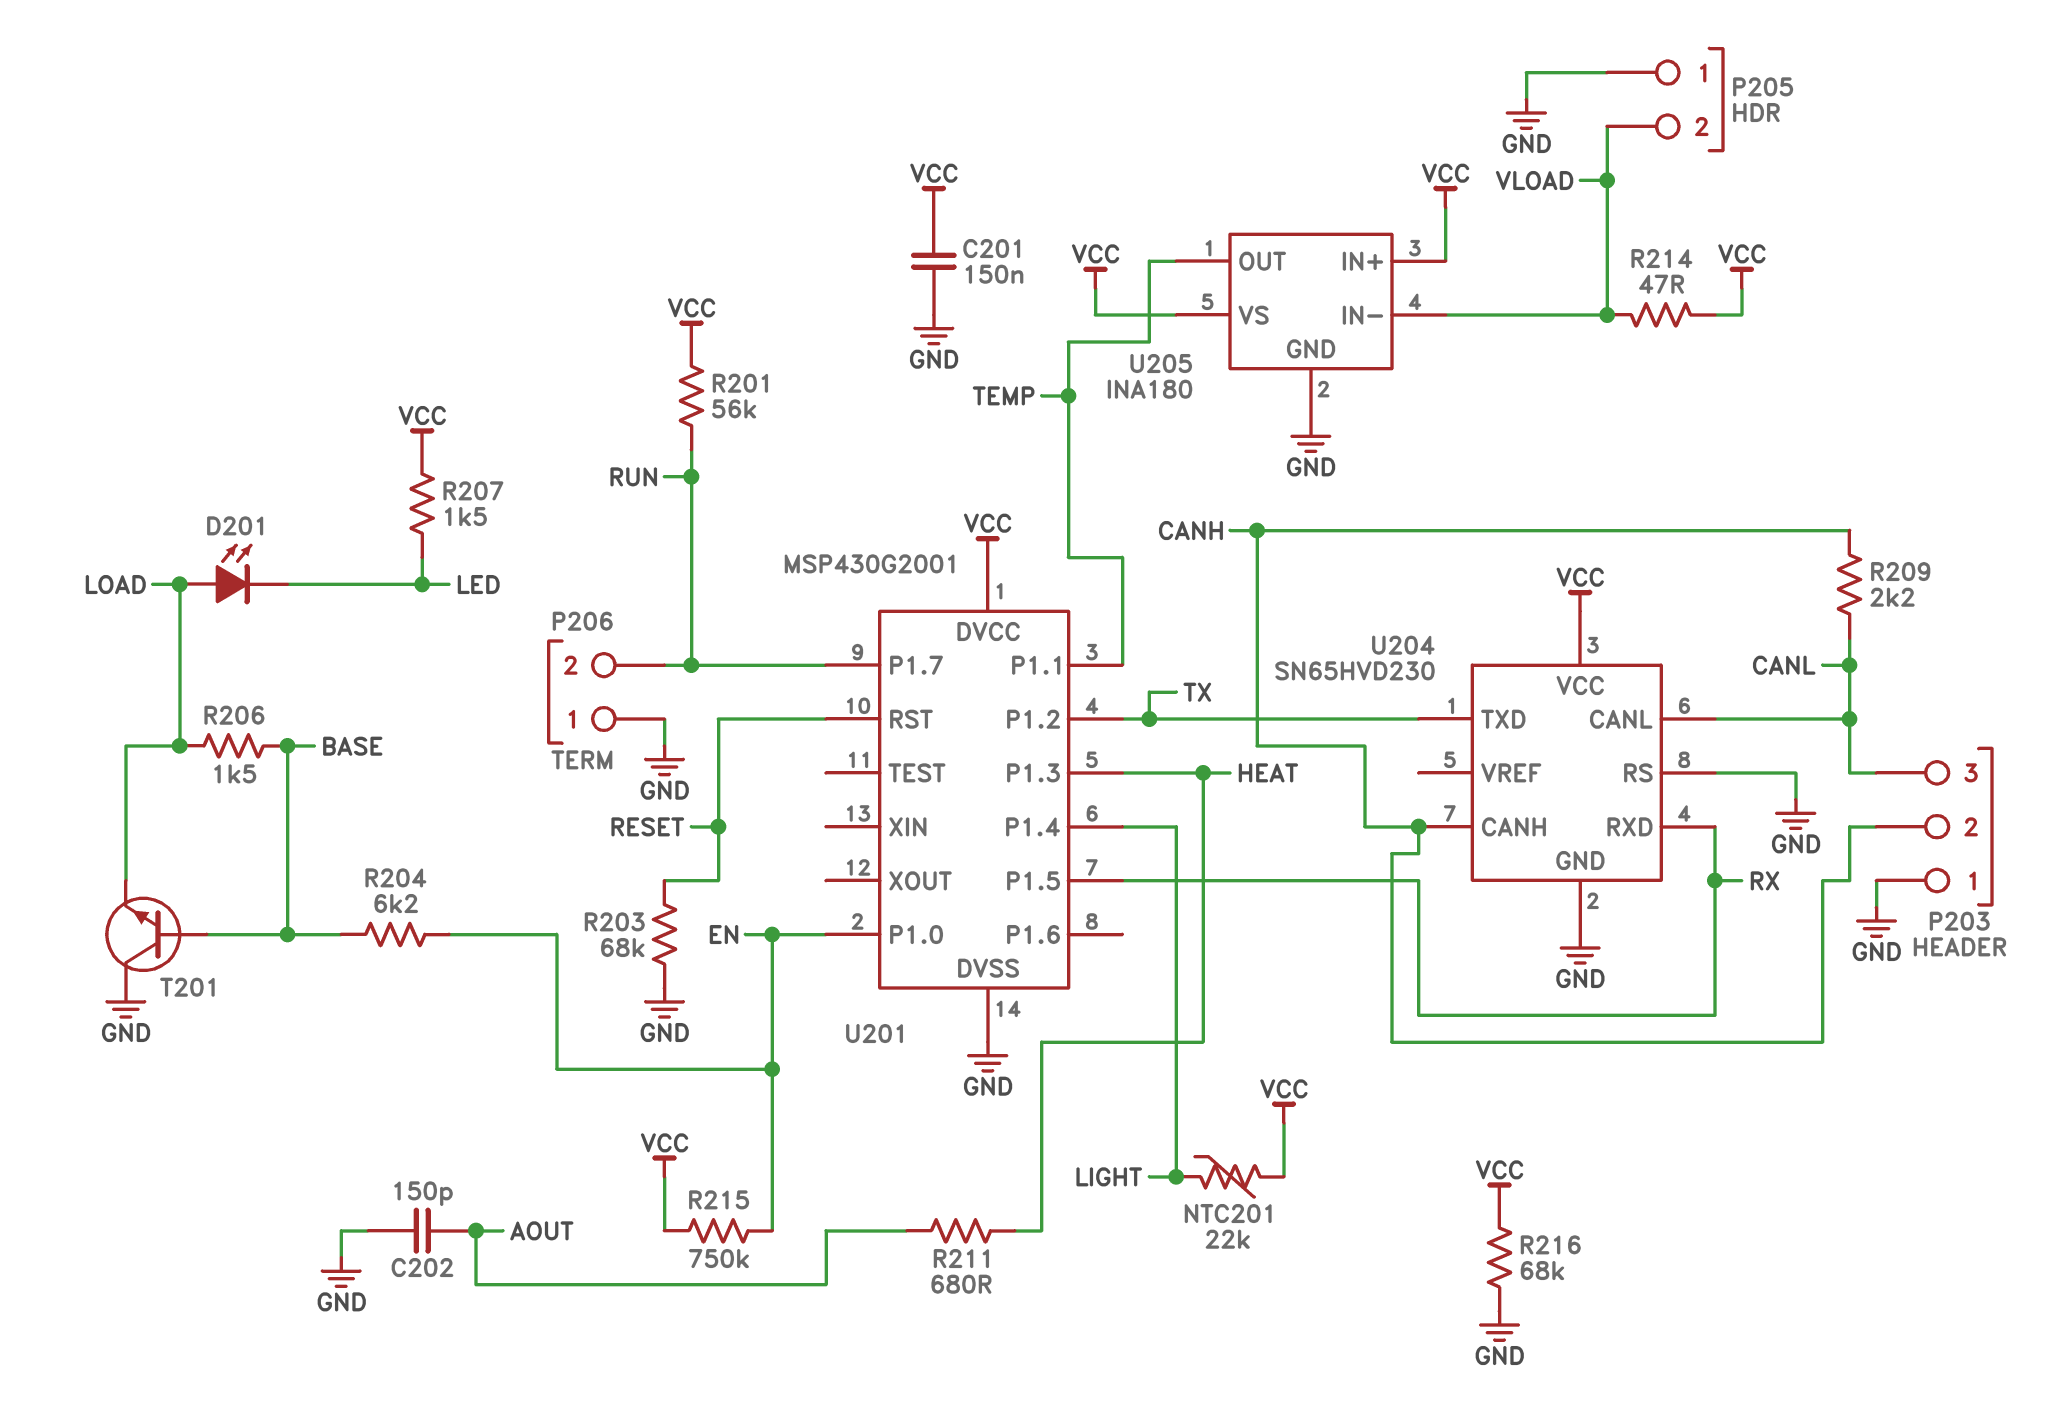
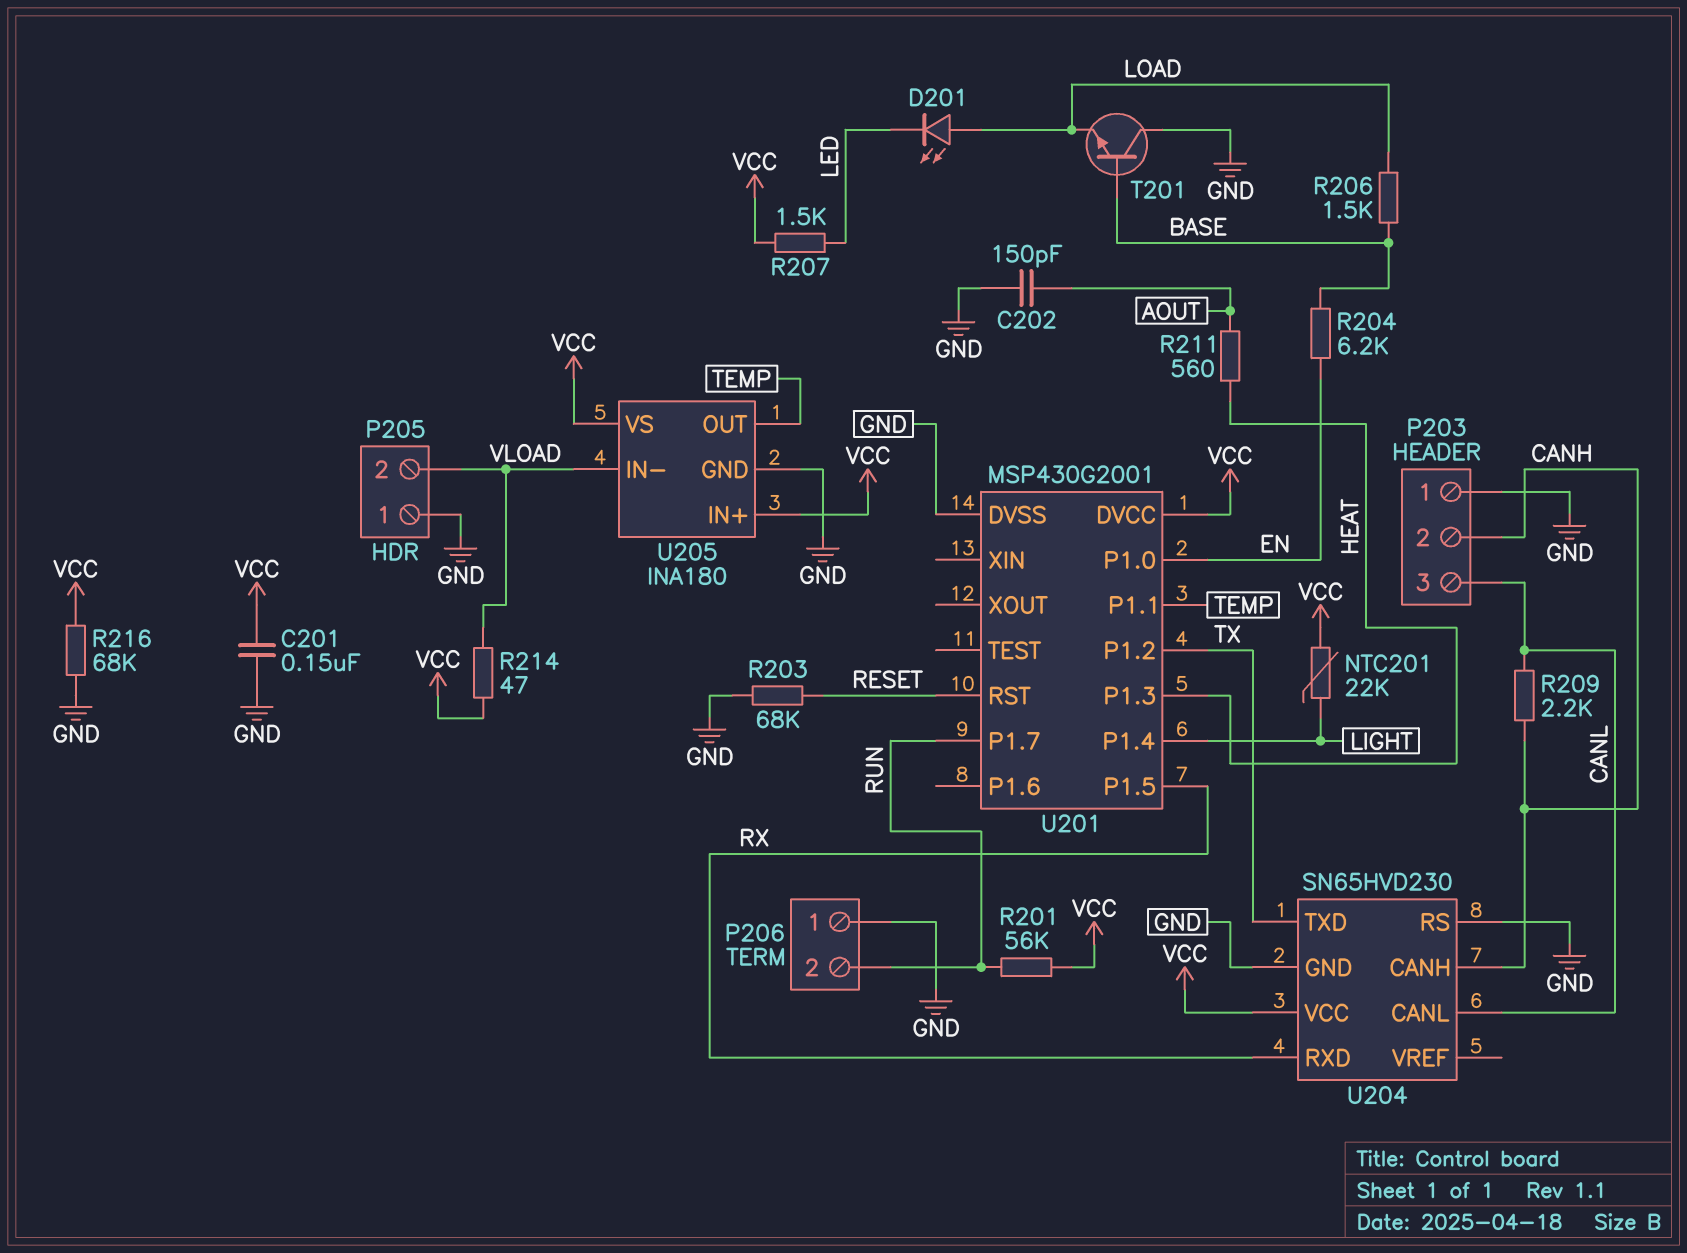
R211: 680 (AOUT, HEAT) -> 560 (AOUT, HEAT)
R215: 750k (EN, VCC) -> none

